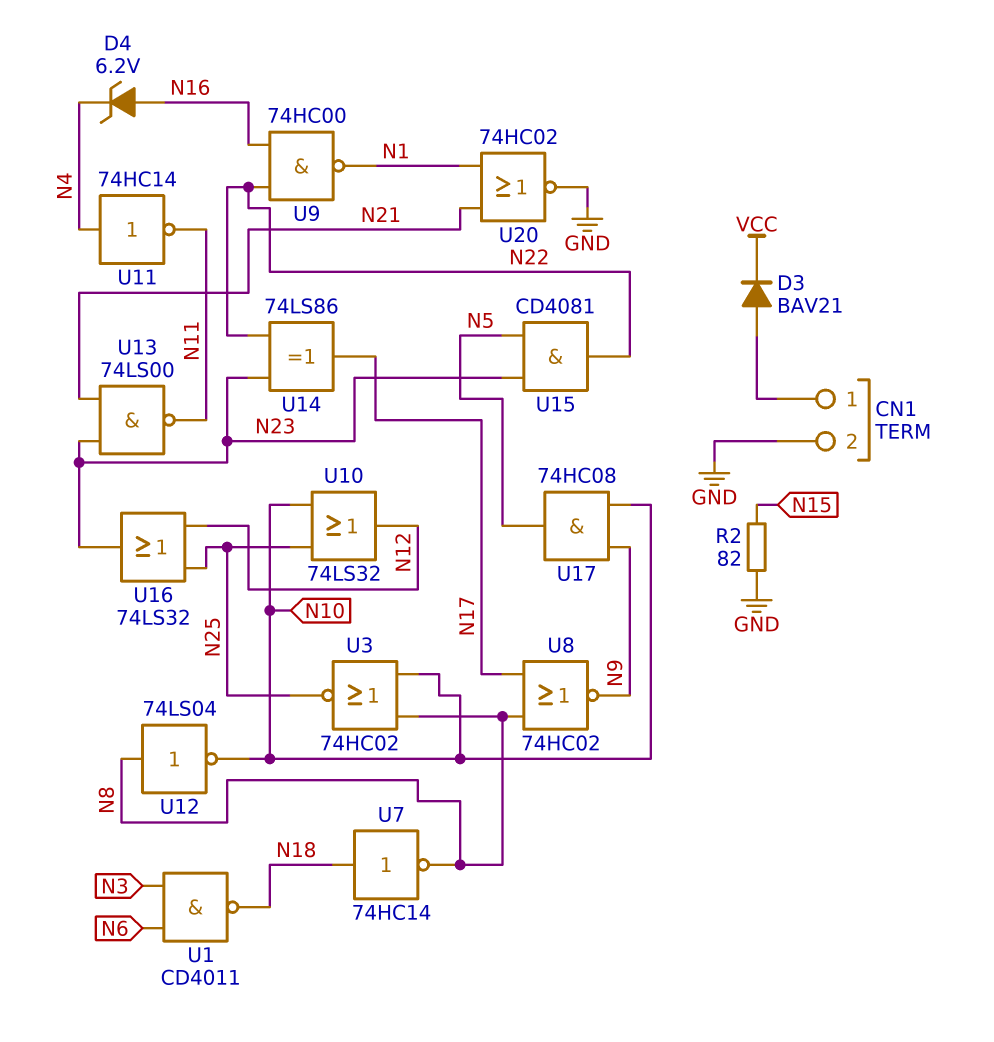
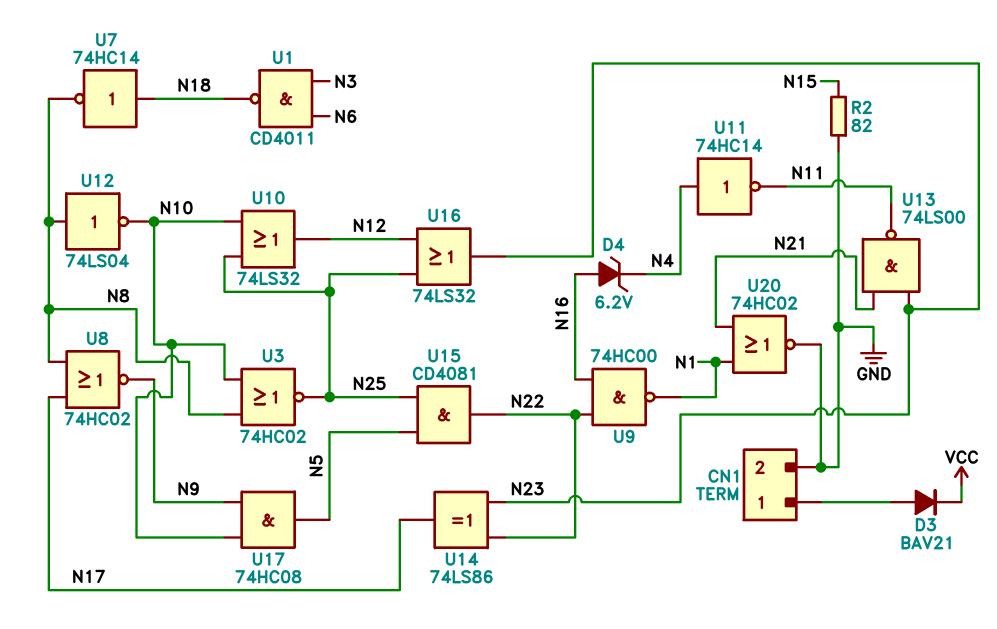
U15: AND CD4081 (in N5, in N23, out N22) -> AND CD4081 (in N5, in N25, out N22)

